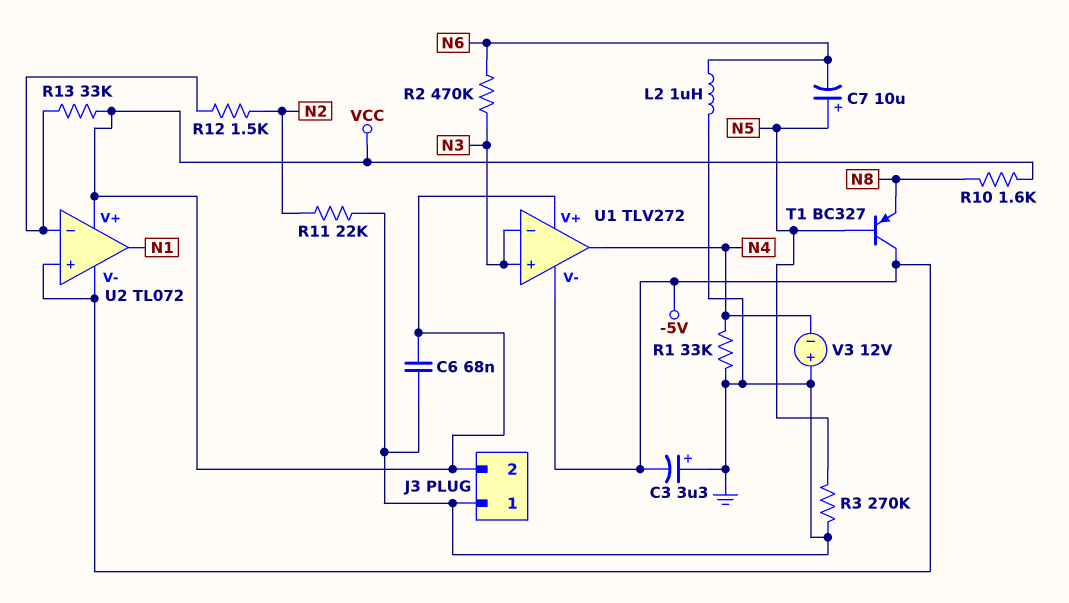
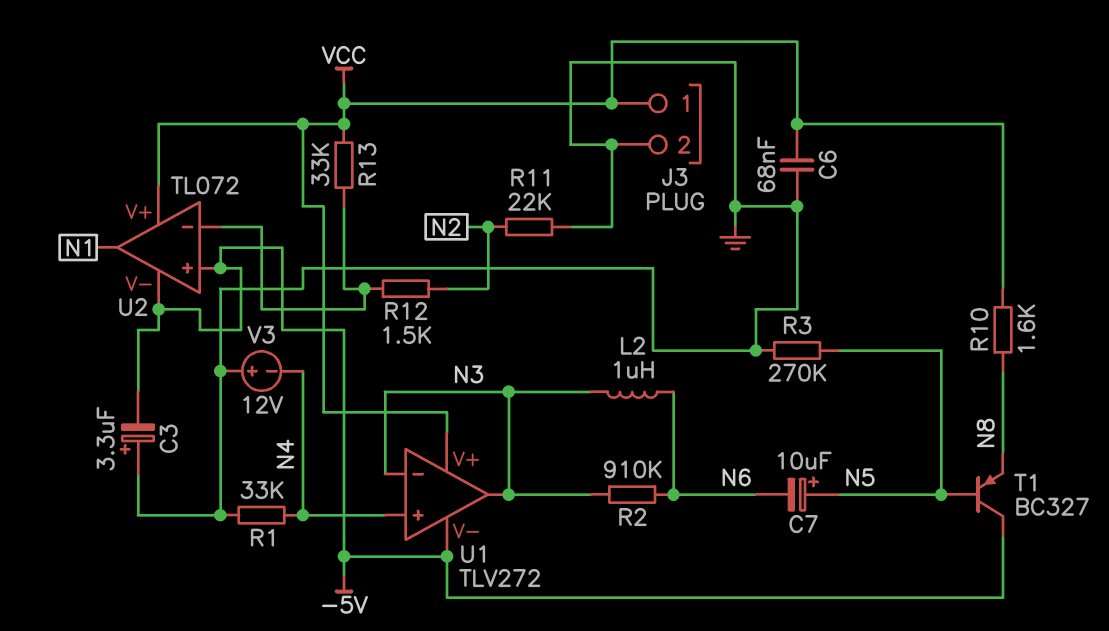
J3 pin 1: GND -> VCC
J3 pin 2: VCC -> GND
L2: 1uH (GND, N6) -> 1uH (N3, N6)
R2: 470k (N3, N6) -> 910k (N3, N6)
U1 pin in+: N3 -> N4
U1 pin out: N4 -> N3

